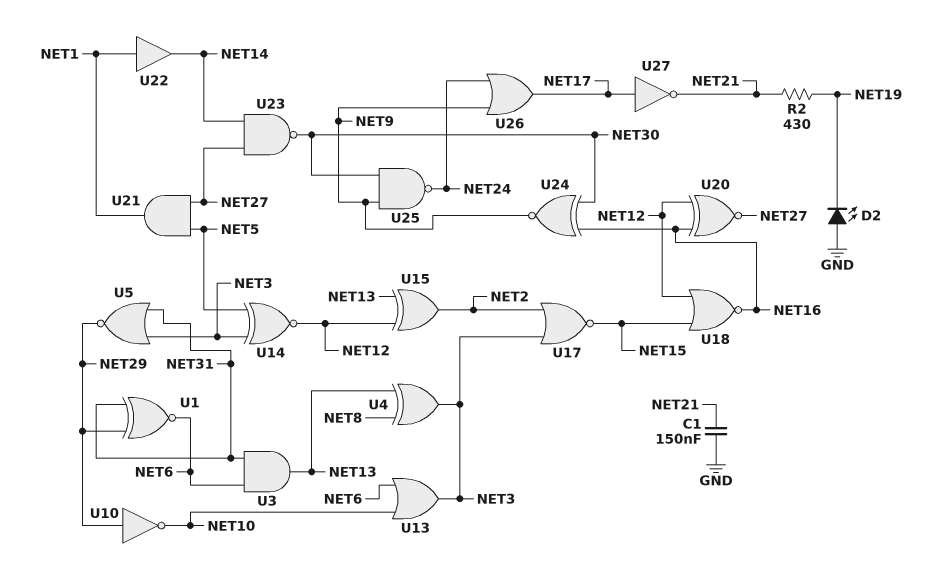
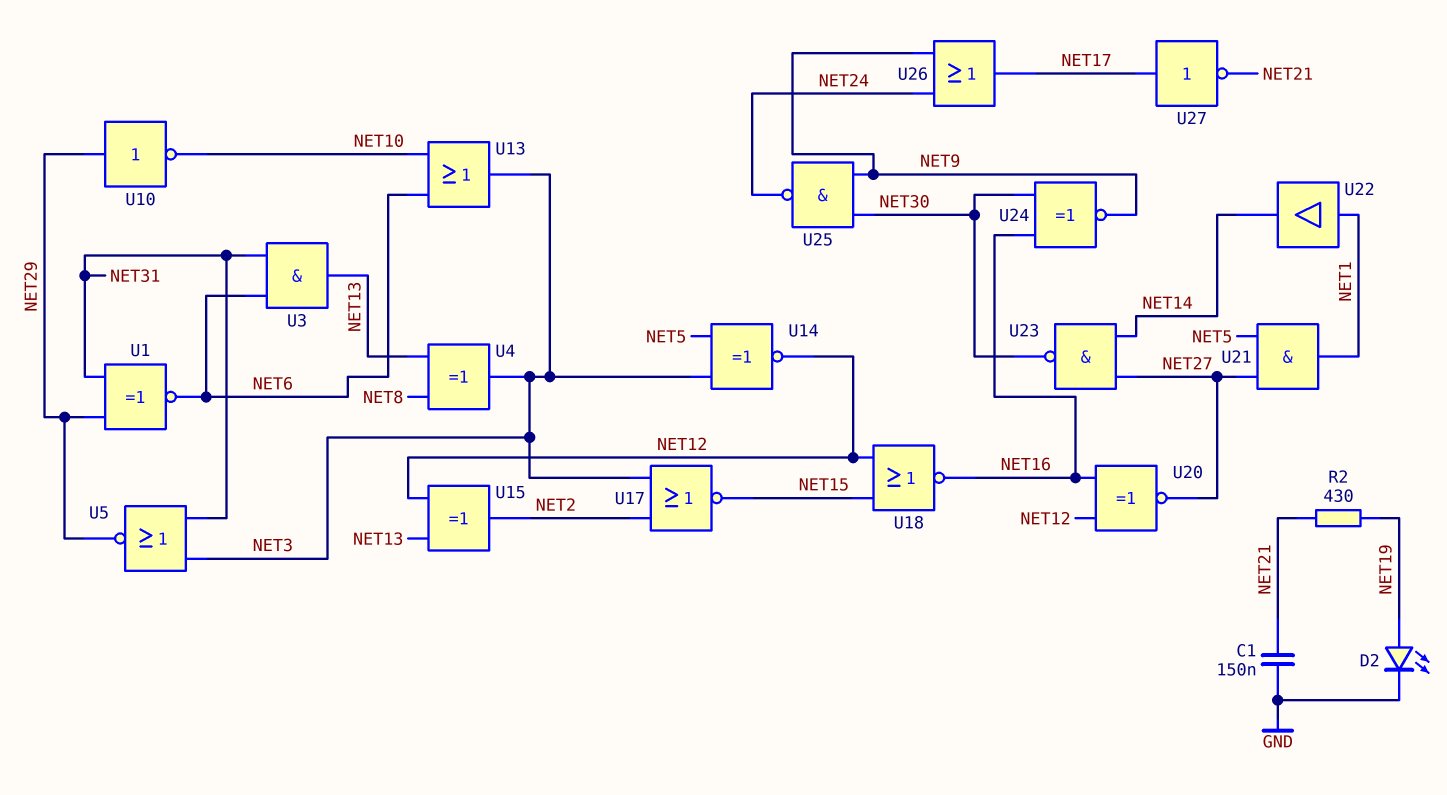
D2: LED (A GND, K NET19) -> LED (A NET19, K GND)

